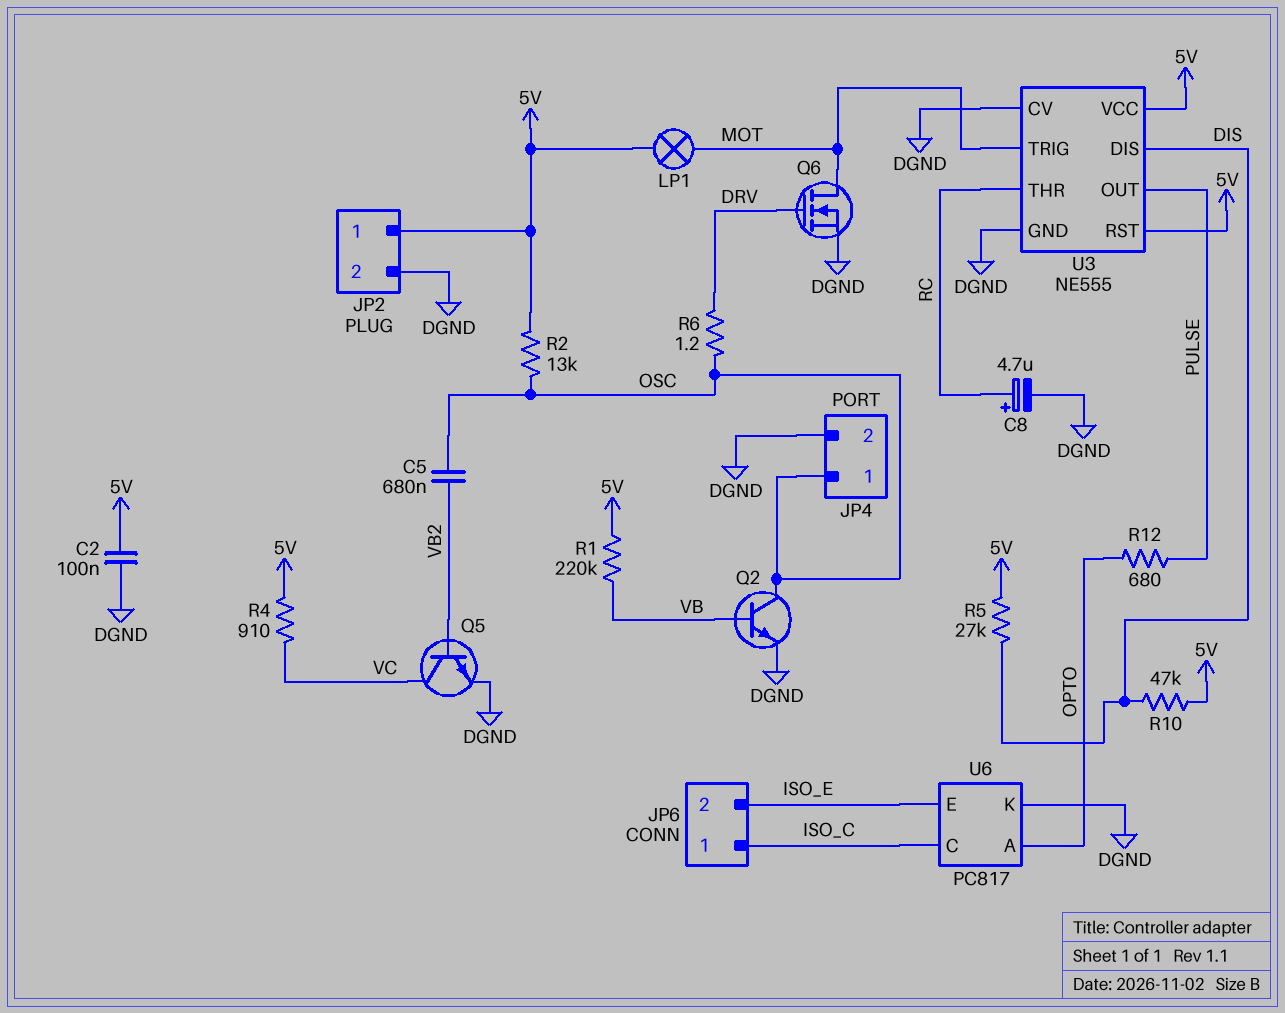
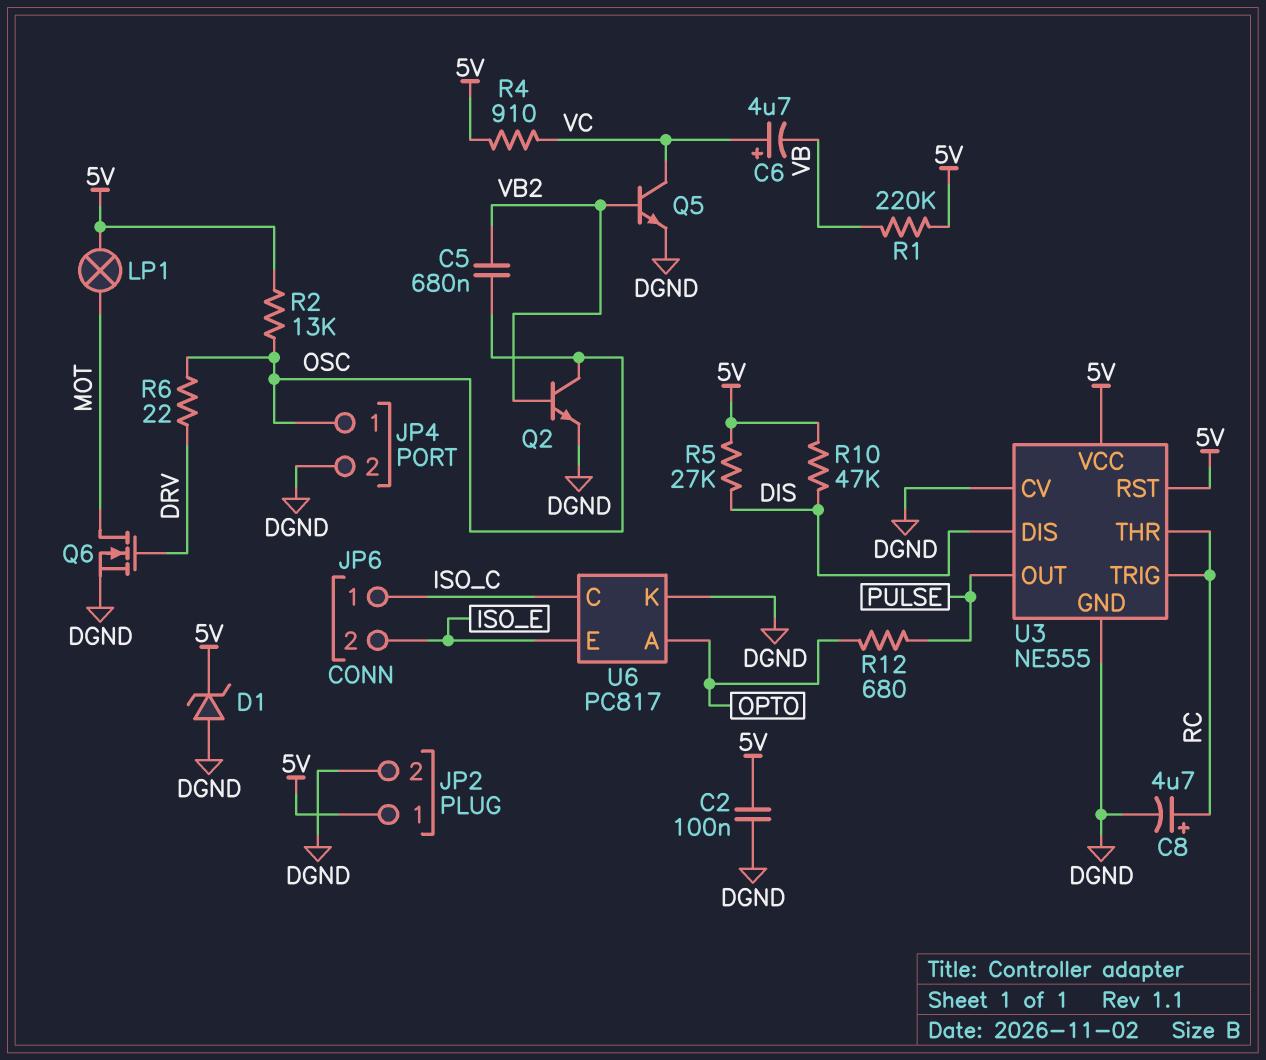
C6: none -> 4.7uF (plus VC, minus VB)
D1: none -> zener (A DGND, K 5V)
Q2: NPN (B VB, C OSC, E DGND) -> NPN (B VB2, C OSC, E DGND)
R6: 1.2 (DRV, OSC) -> 22 (DRV, OSC)
U3 pin TRIG: MOT -> RC

